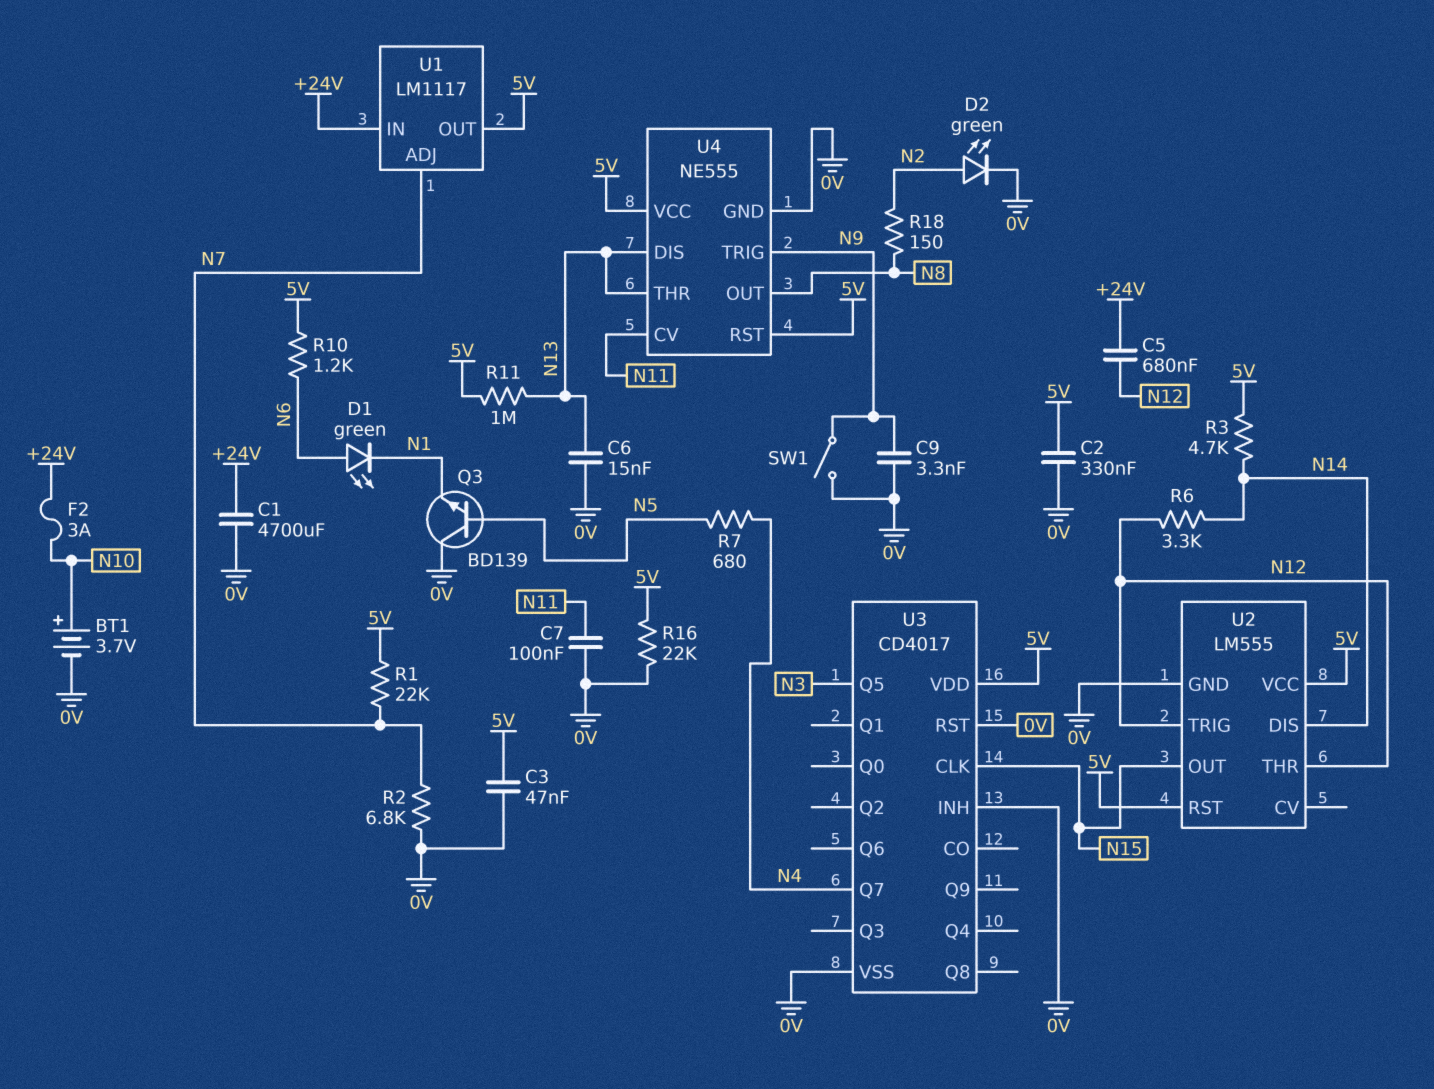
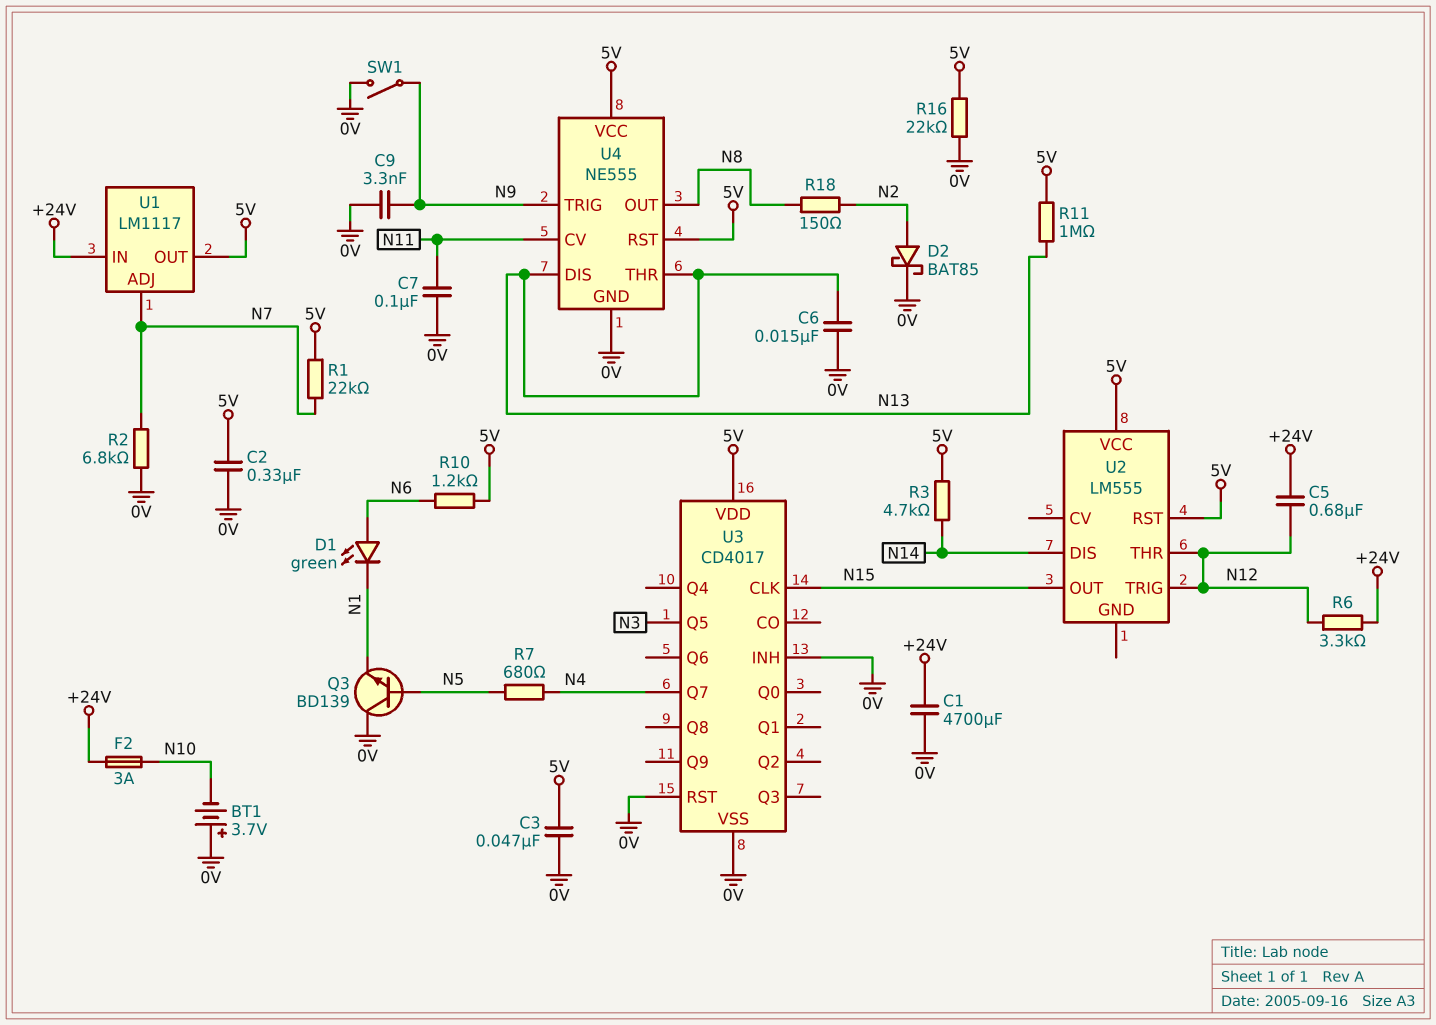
BT1: 3.7V (plus N10, minus 0V) -> 3.7V (plus 0V, minus N10)
D2: LED green (A N2, K 0V) -> schottky BAT85 (A N2, K 0V)
R6: 3.3k (N12, N14) -> 3.3k (+24V, N12)
U2 pin GND: 0V -> none

